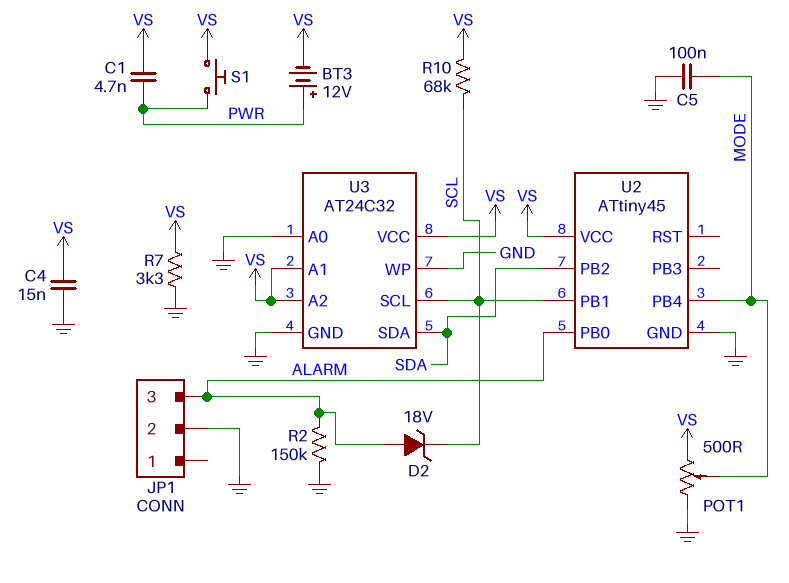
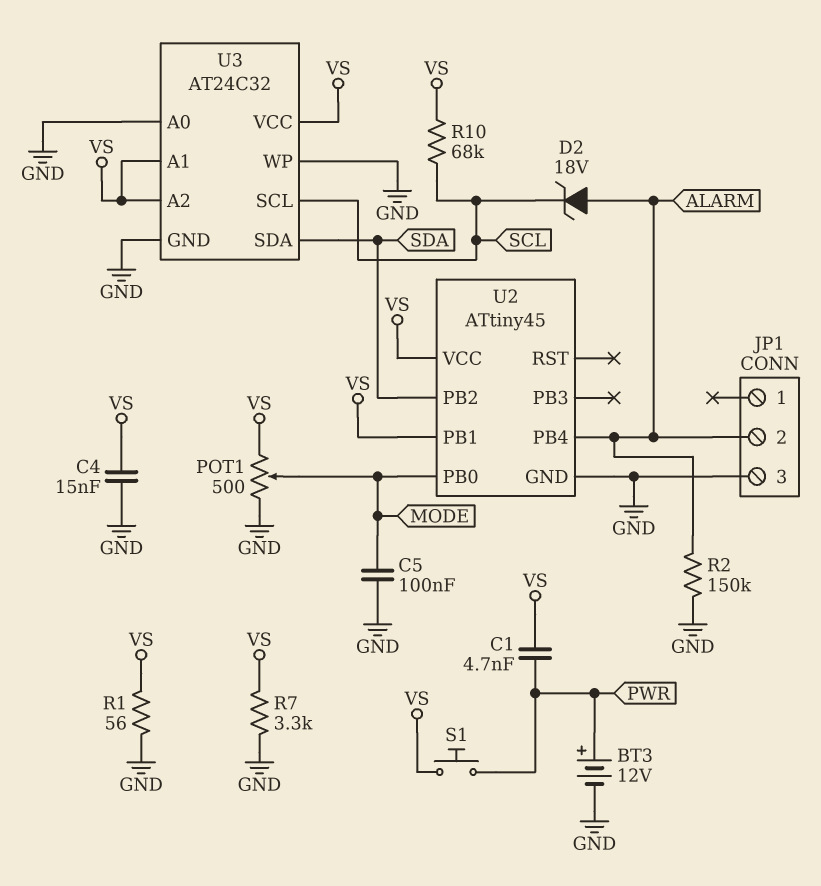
BT3: 12V (plus PWR, minus VS) -> 12V (plus PWR, minus GND)
JP1 pin 2: GND -> ALARM
JP1 pin 3: ALARM -> GND
R1: none -> 56 (GND, VS)
U2 pin PB0: ALARM -> MODE
U2 pin PB1: SCL -> VS
U2 pin PB4: MODE -> ALARM

